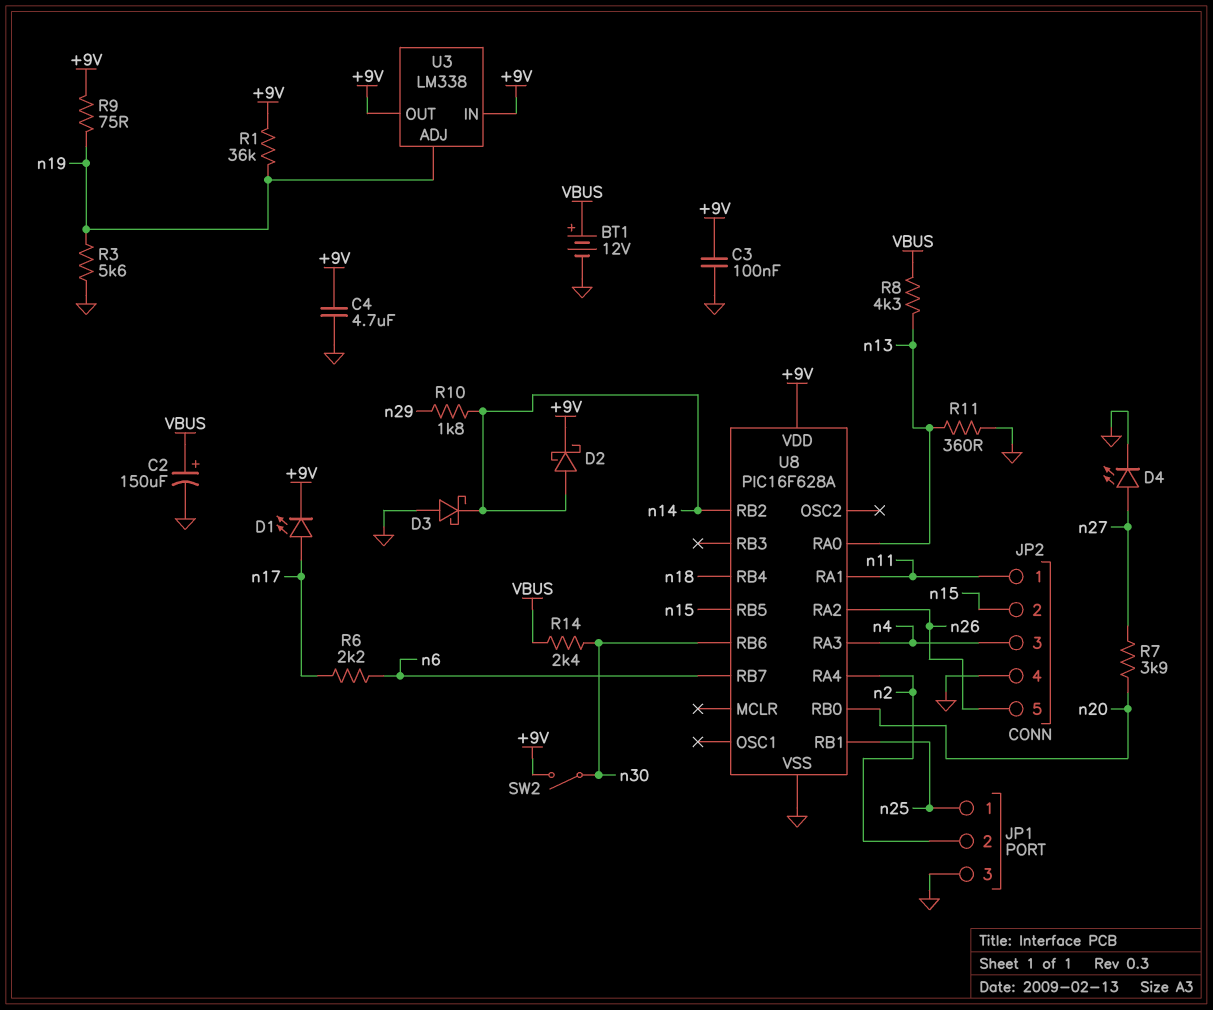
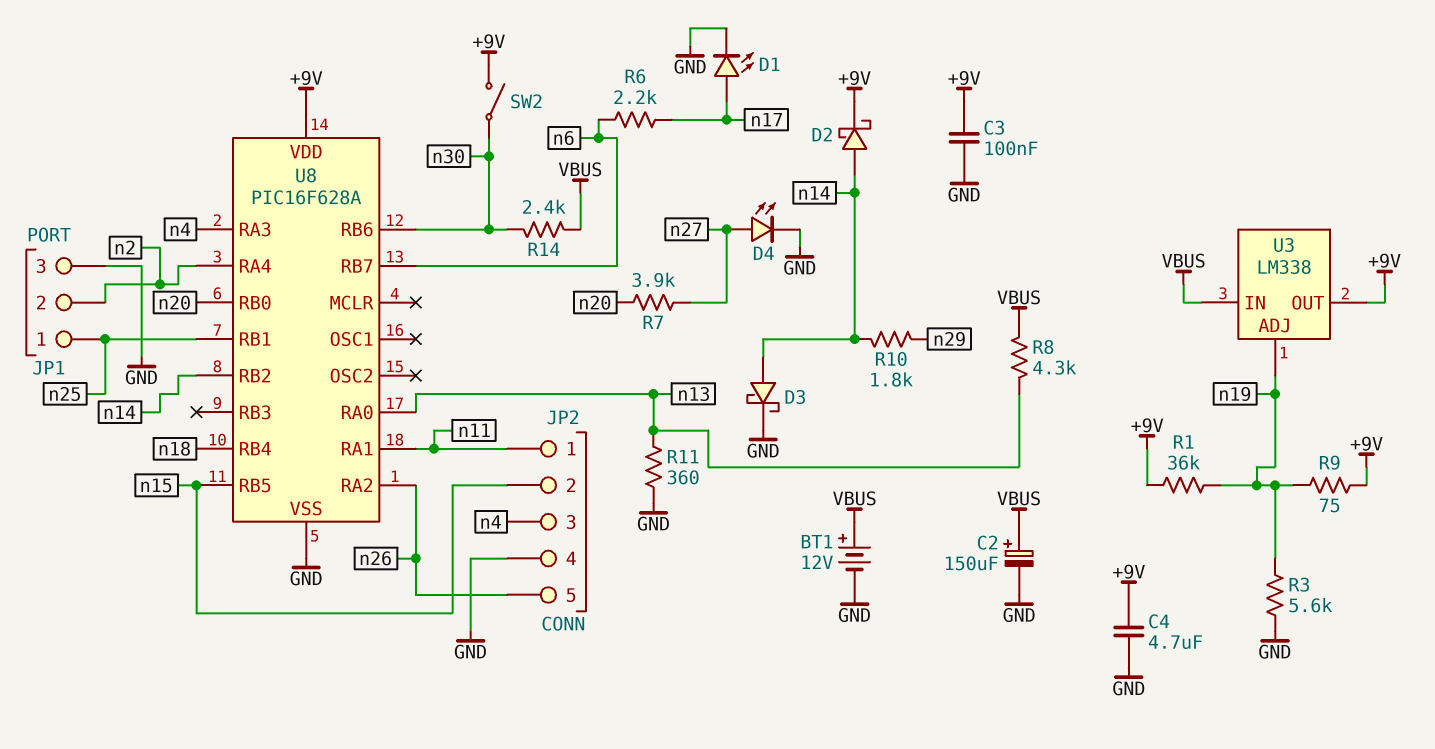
D1: LED (A n17, K +9V) -> LED (A n17, K GND)
D3: schottky (A GND, K n14) -> schottky (A n14, K GND)
U3 pin IN: +9V -> VBUS

